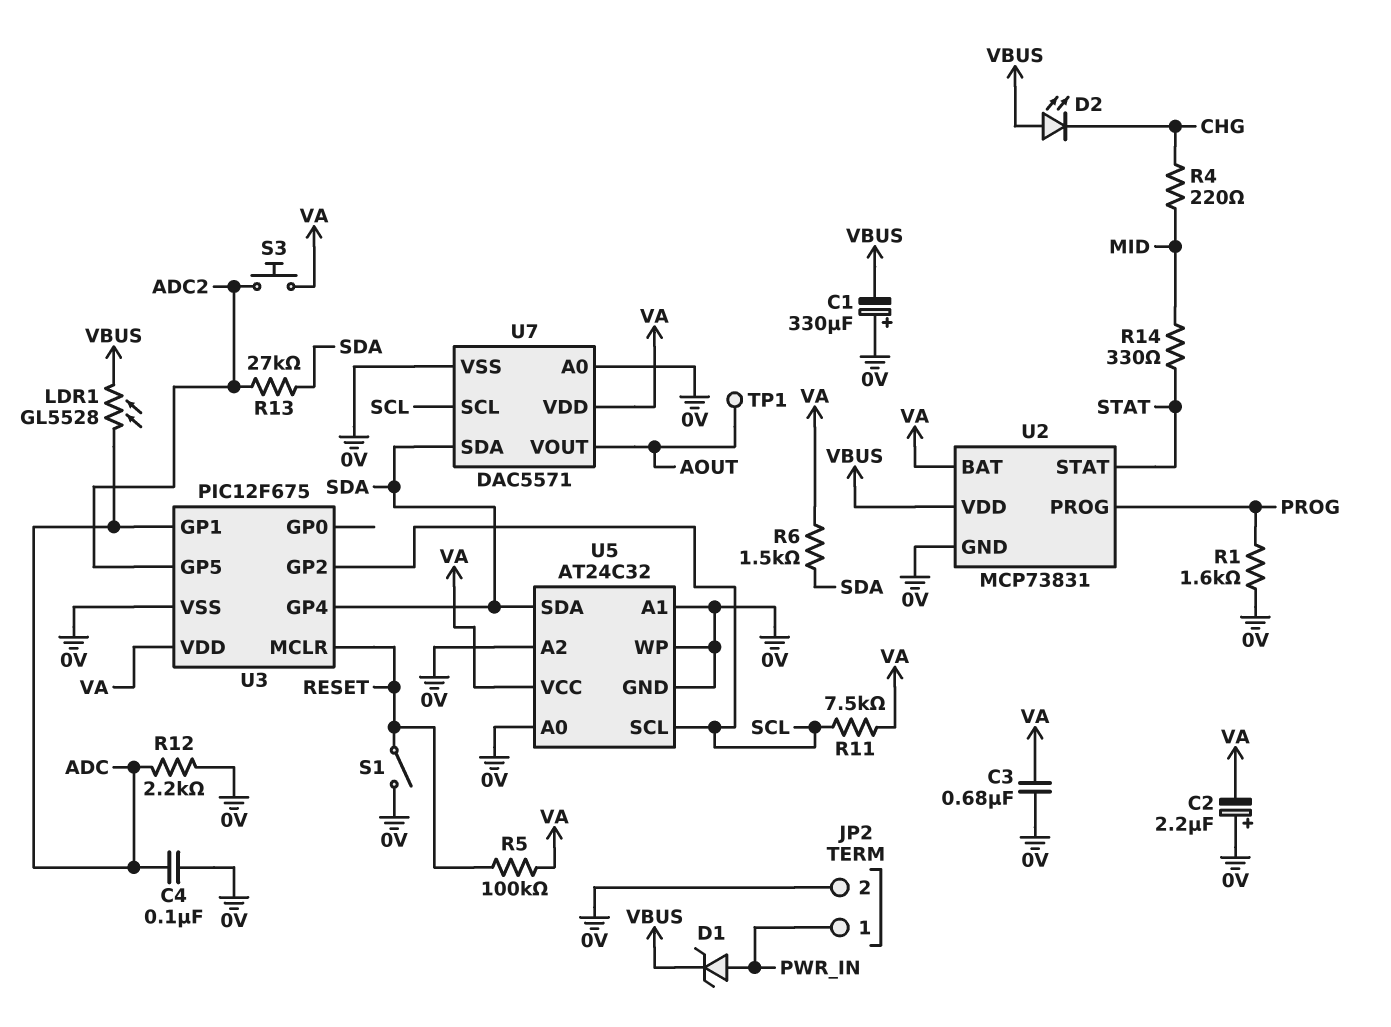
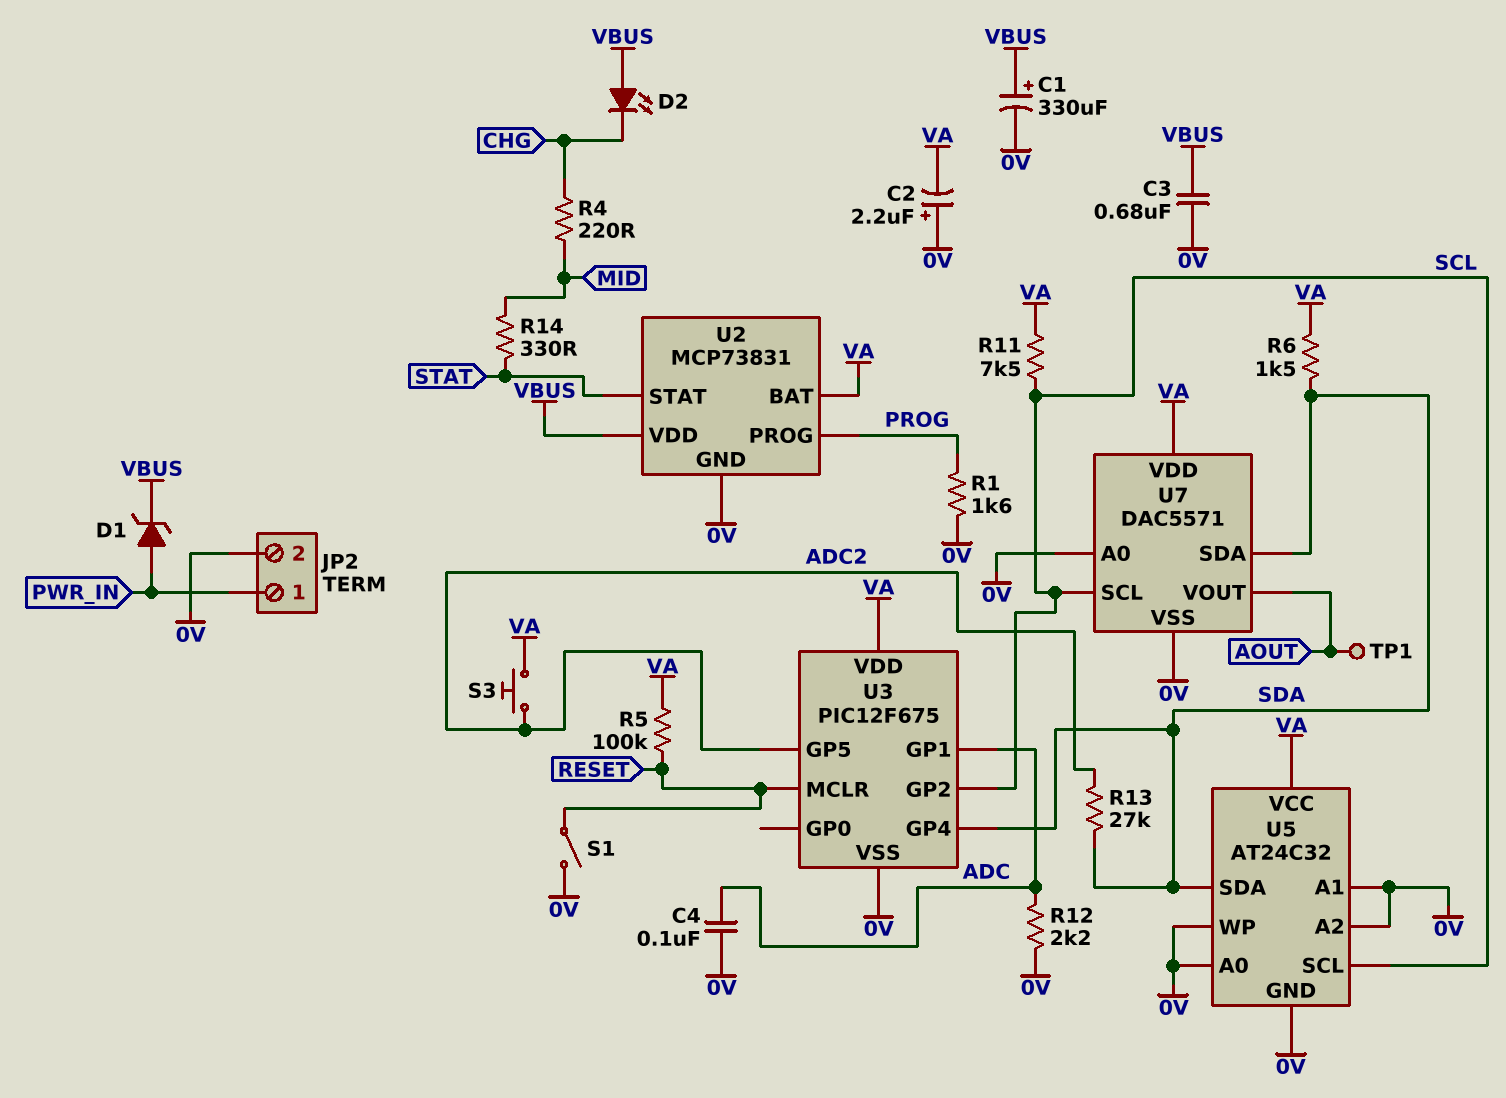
C1: 330uF (plus 0V, minus VBUS) -> 330uF (plus VBUS, minus 0V)
C3: 680nF (0V, VA) -> 680nF (0V, VBUS)
LDR1: GL5528 (ADC, VBUS) -> none

